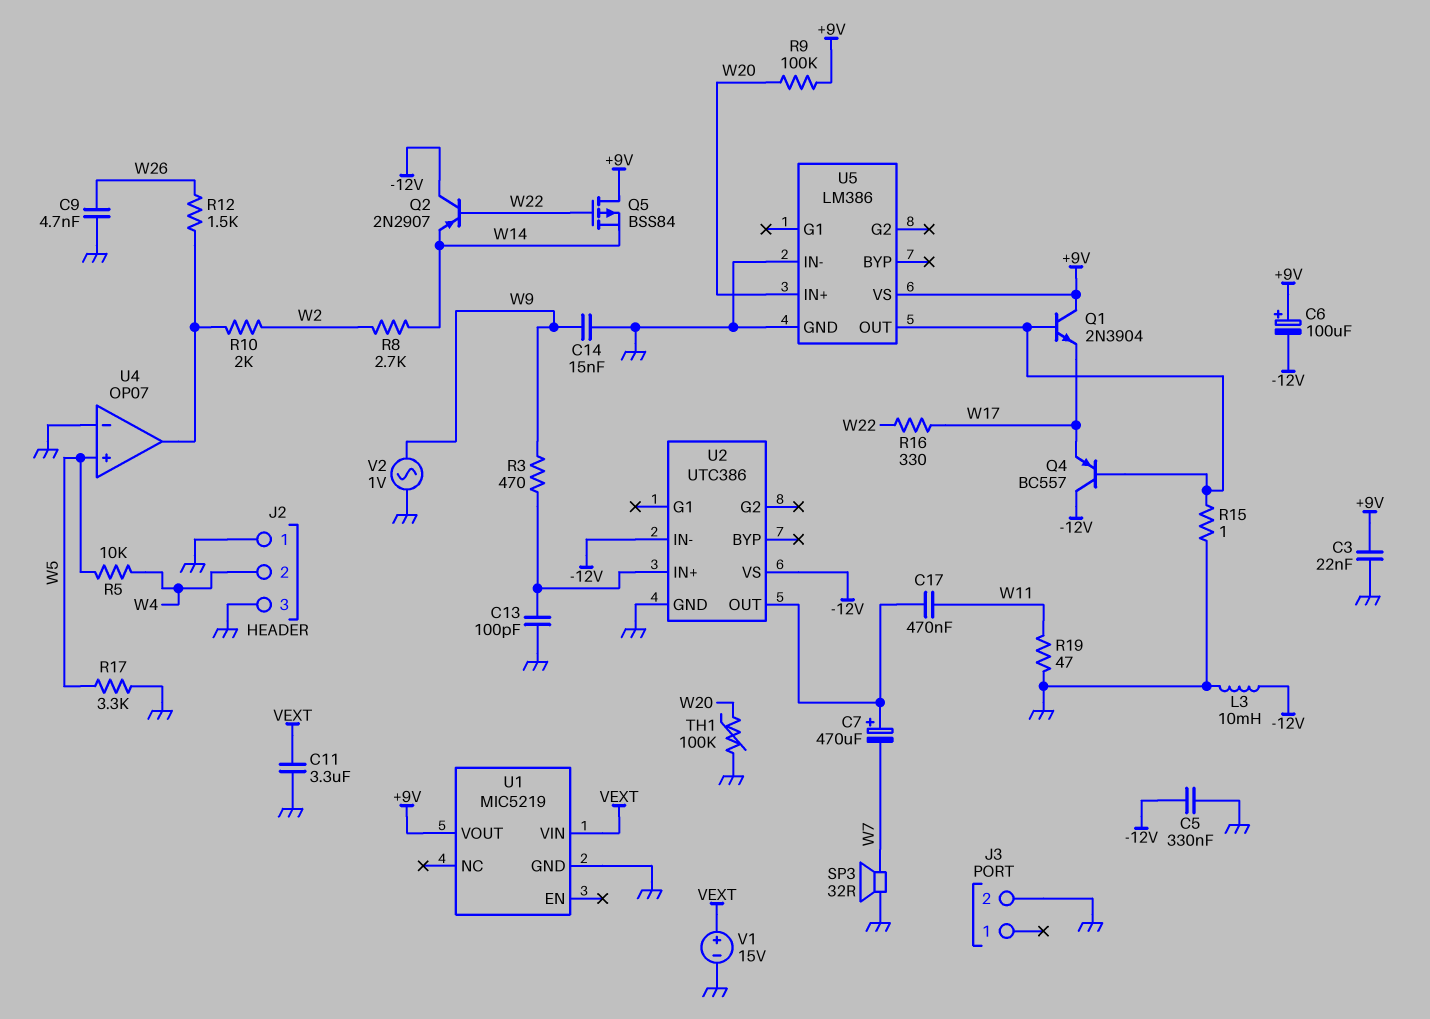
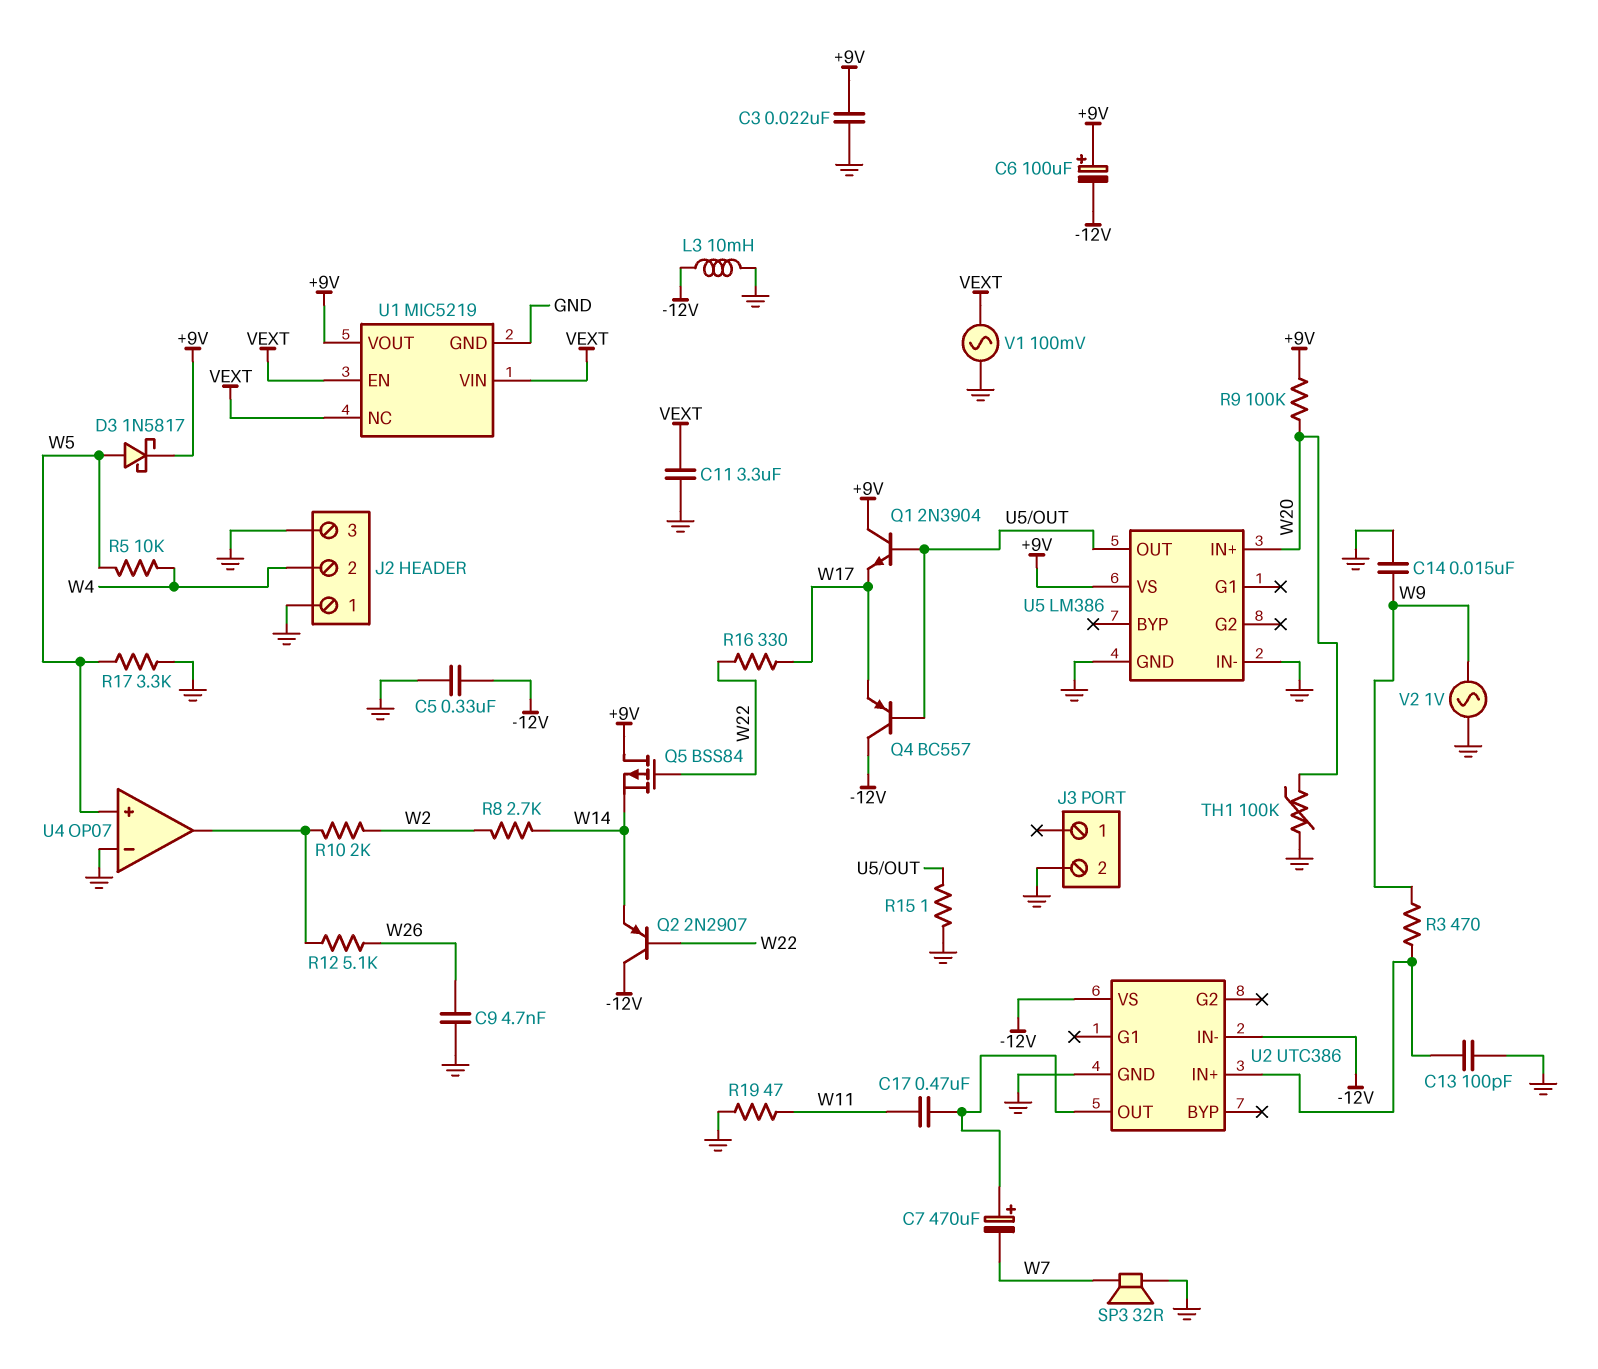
D3: none -> schottky 1N5817 (A W5, K +9V)
R12: 1.5k (U4/out, W26) -> 5.1k (U4/out, W26)
U1 pin EN: none -> VEXT
U1 pin NC: none -> VEXT
V1: 15V (plus VEXT, minus GND) -> AC 100mV (GND, VEXT)

